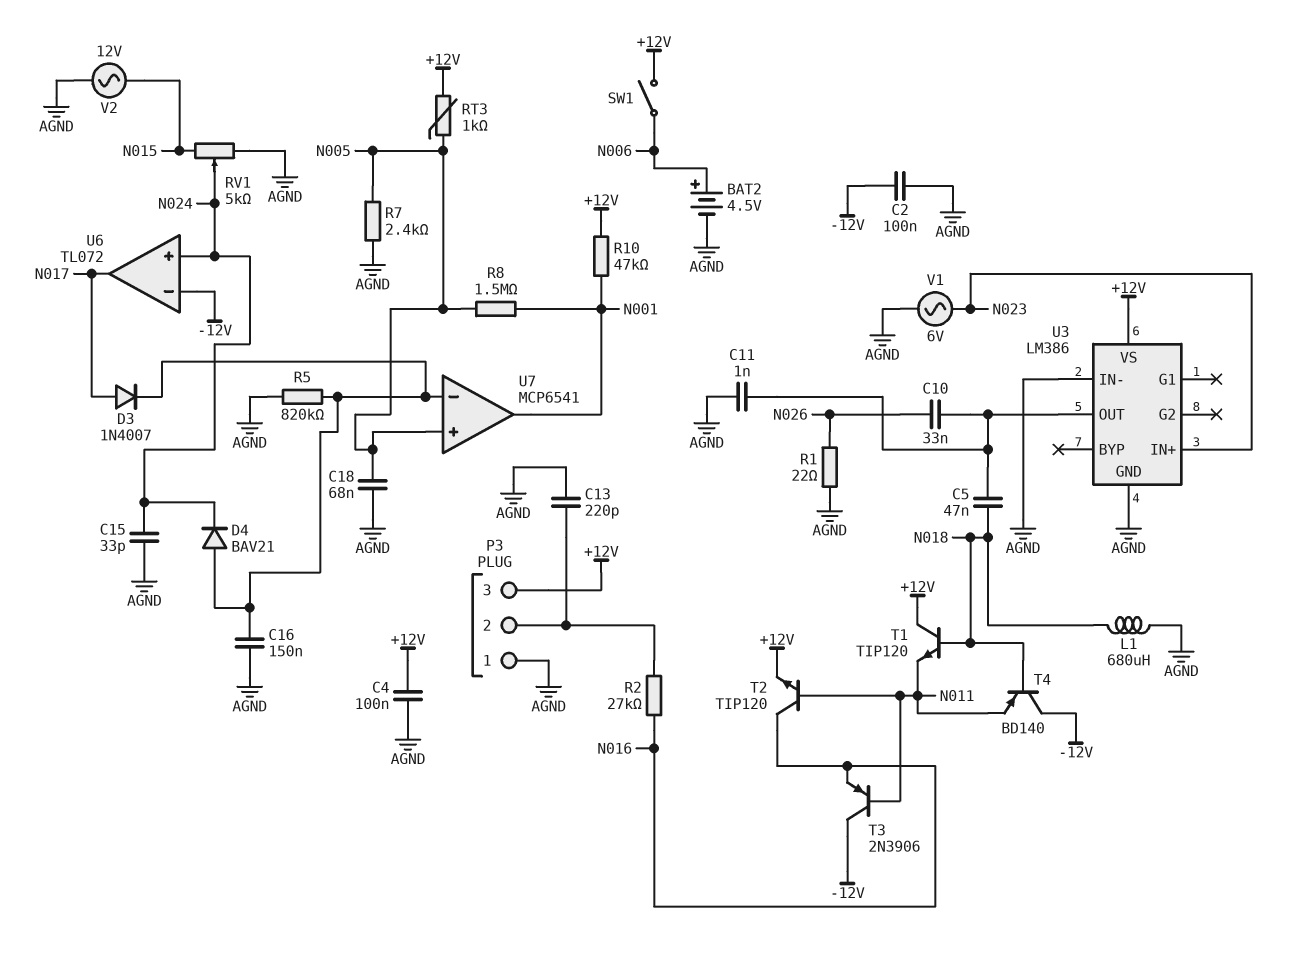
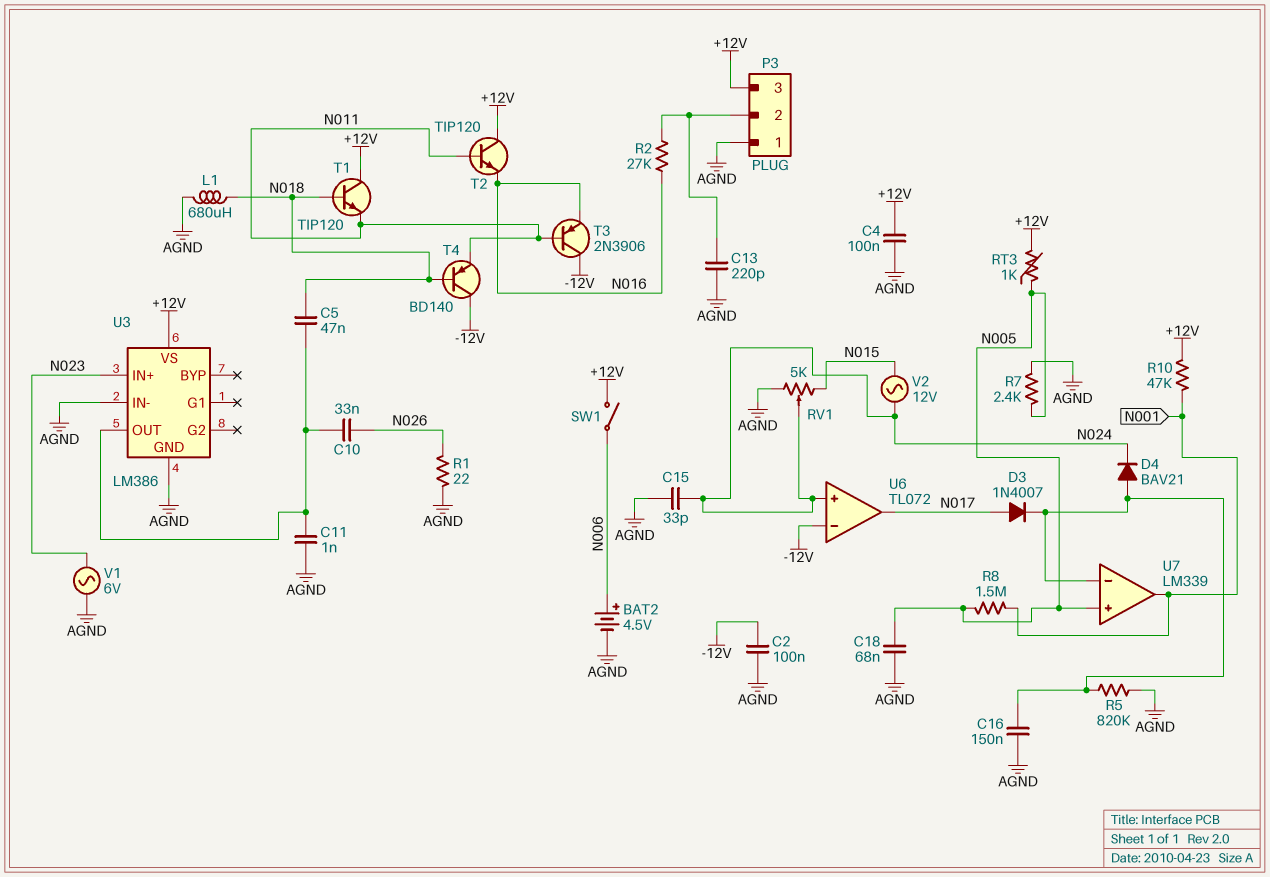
T2: NPN TIP120 (B N011, C N016, E +12V) -> NPN TIP120 (B N011, C +12V, E N016)
U7: MCP6541 -> LM339
V2: AC 12V (AGND, N015) -> AC 12V (N015, N024)

